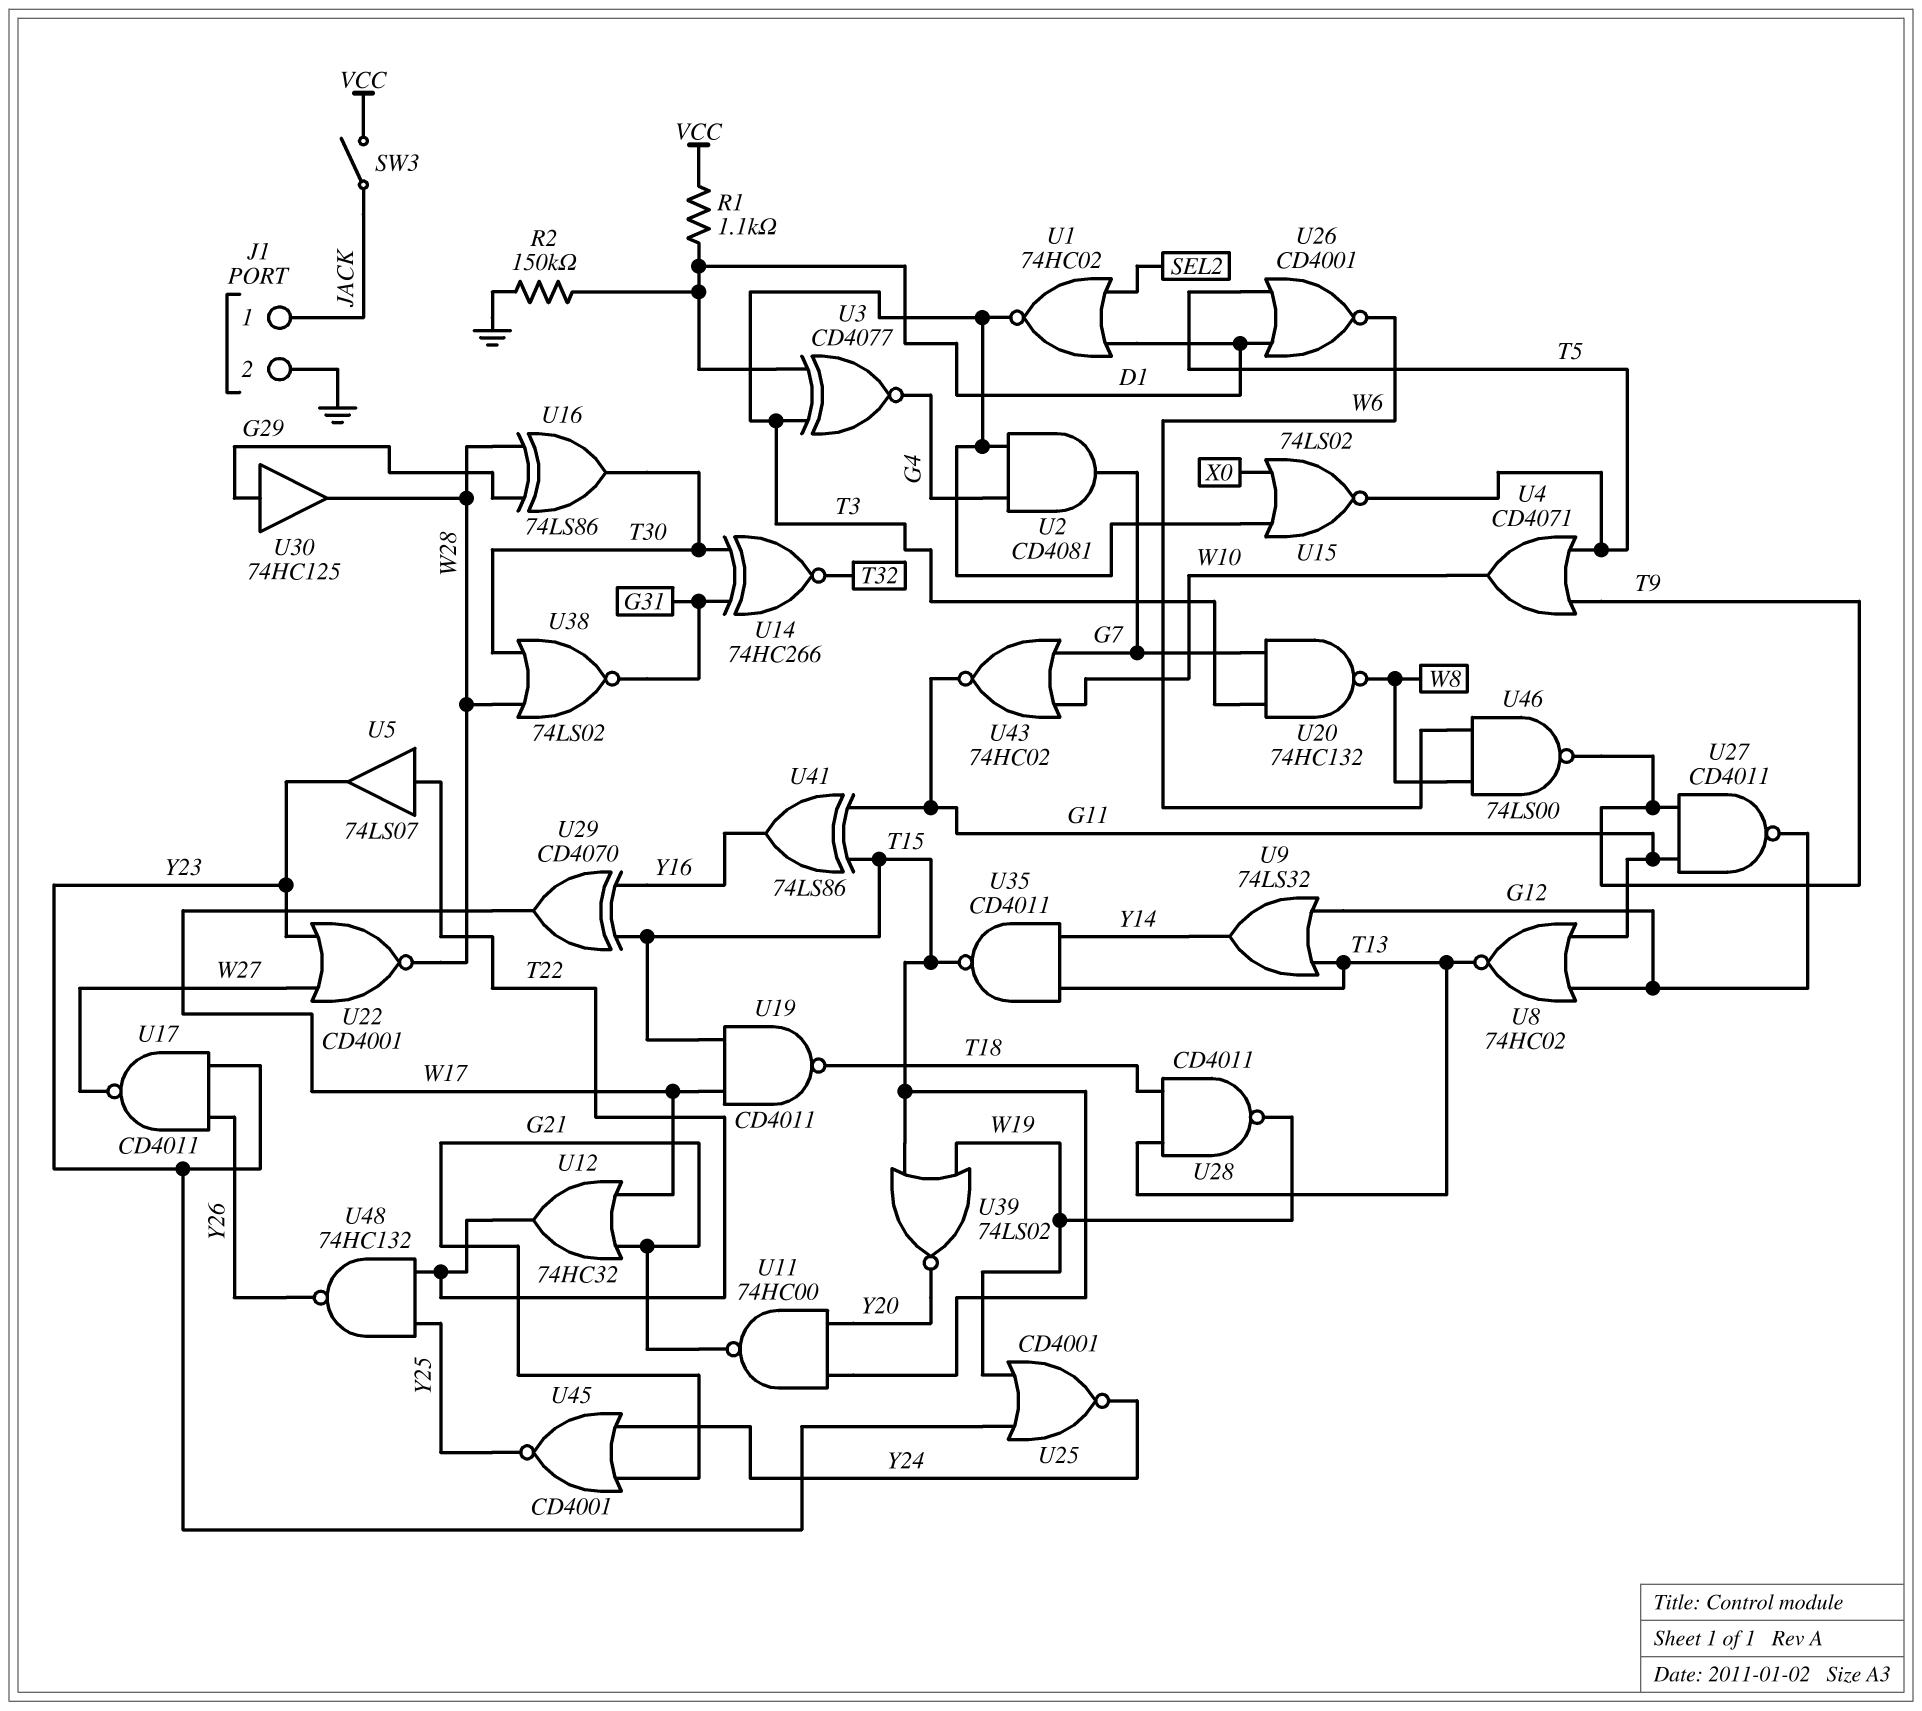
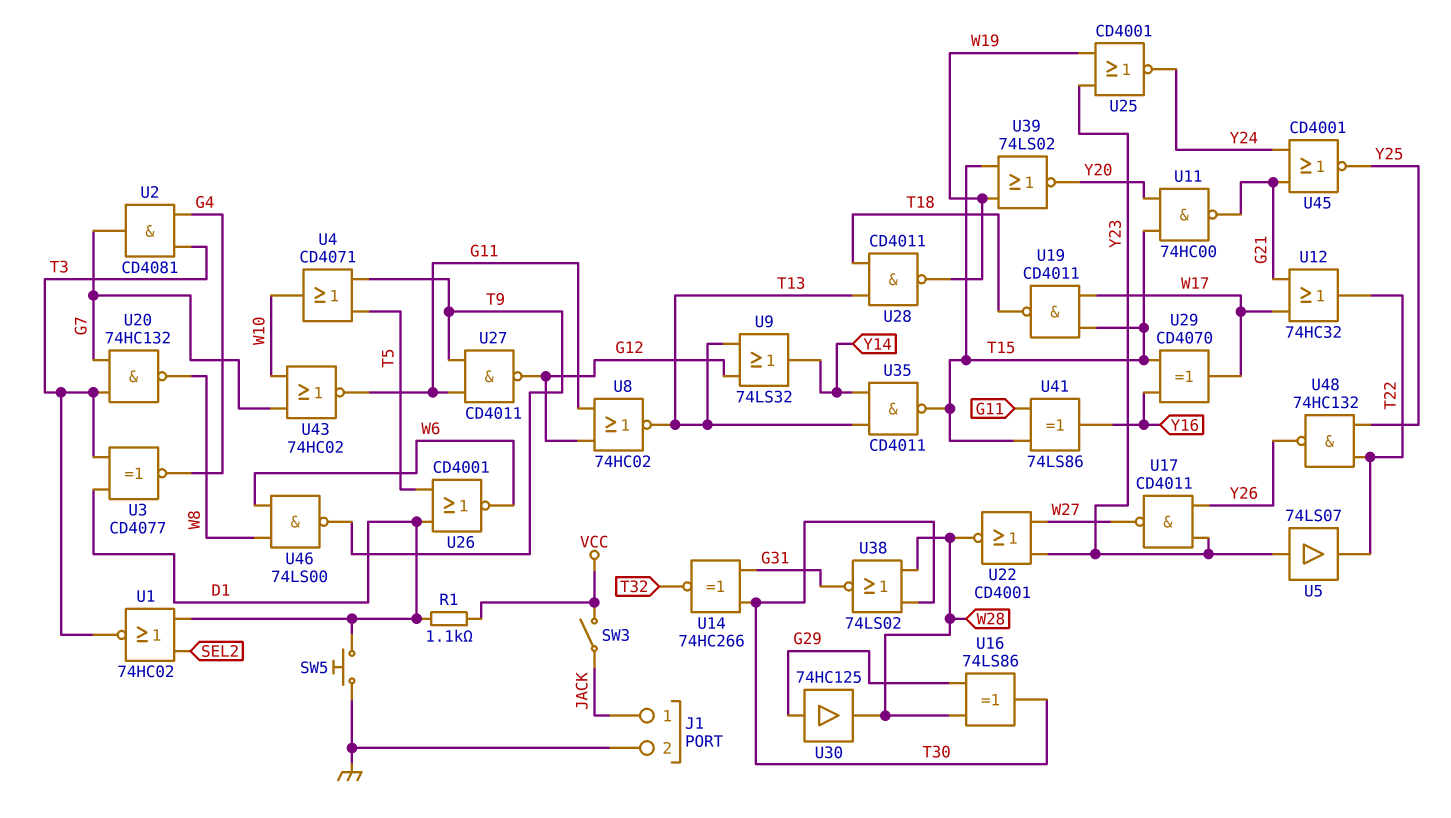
R2: 150k (D1, GND) -> none
SW5: none -> button (D1, GND)
U5: buffer 74LS07 (in T22, out Y23) -> buffer 74LS07 (in Y23, out T22)
U15: NOR 74LS02 (in T3, in X0, out T5) -> none

